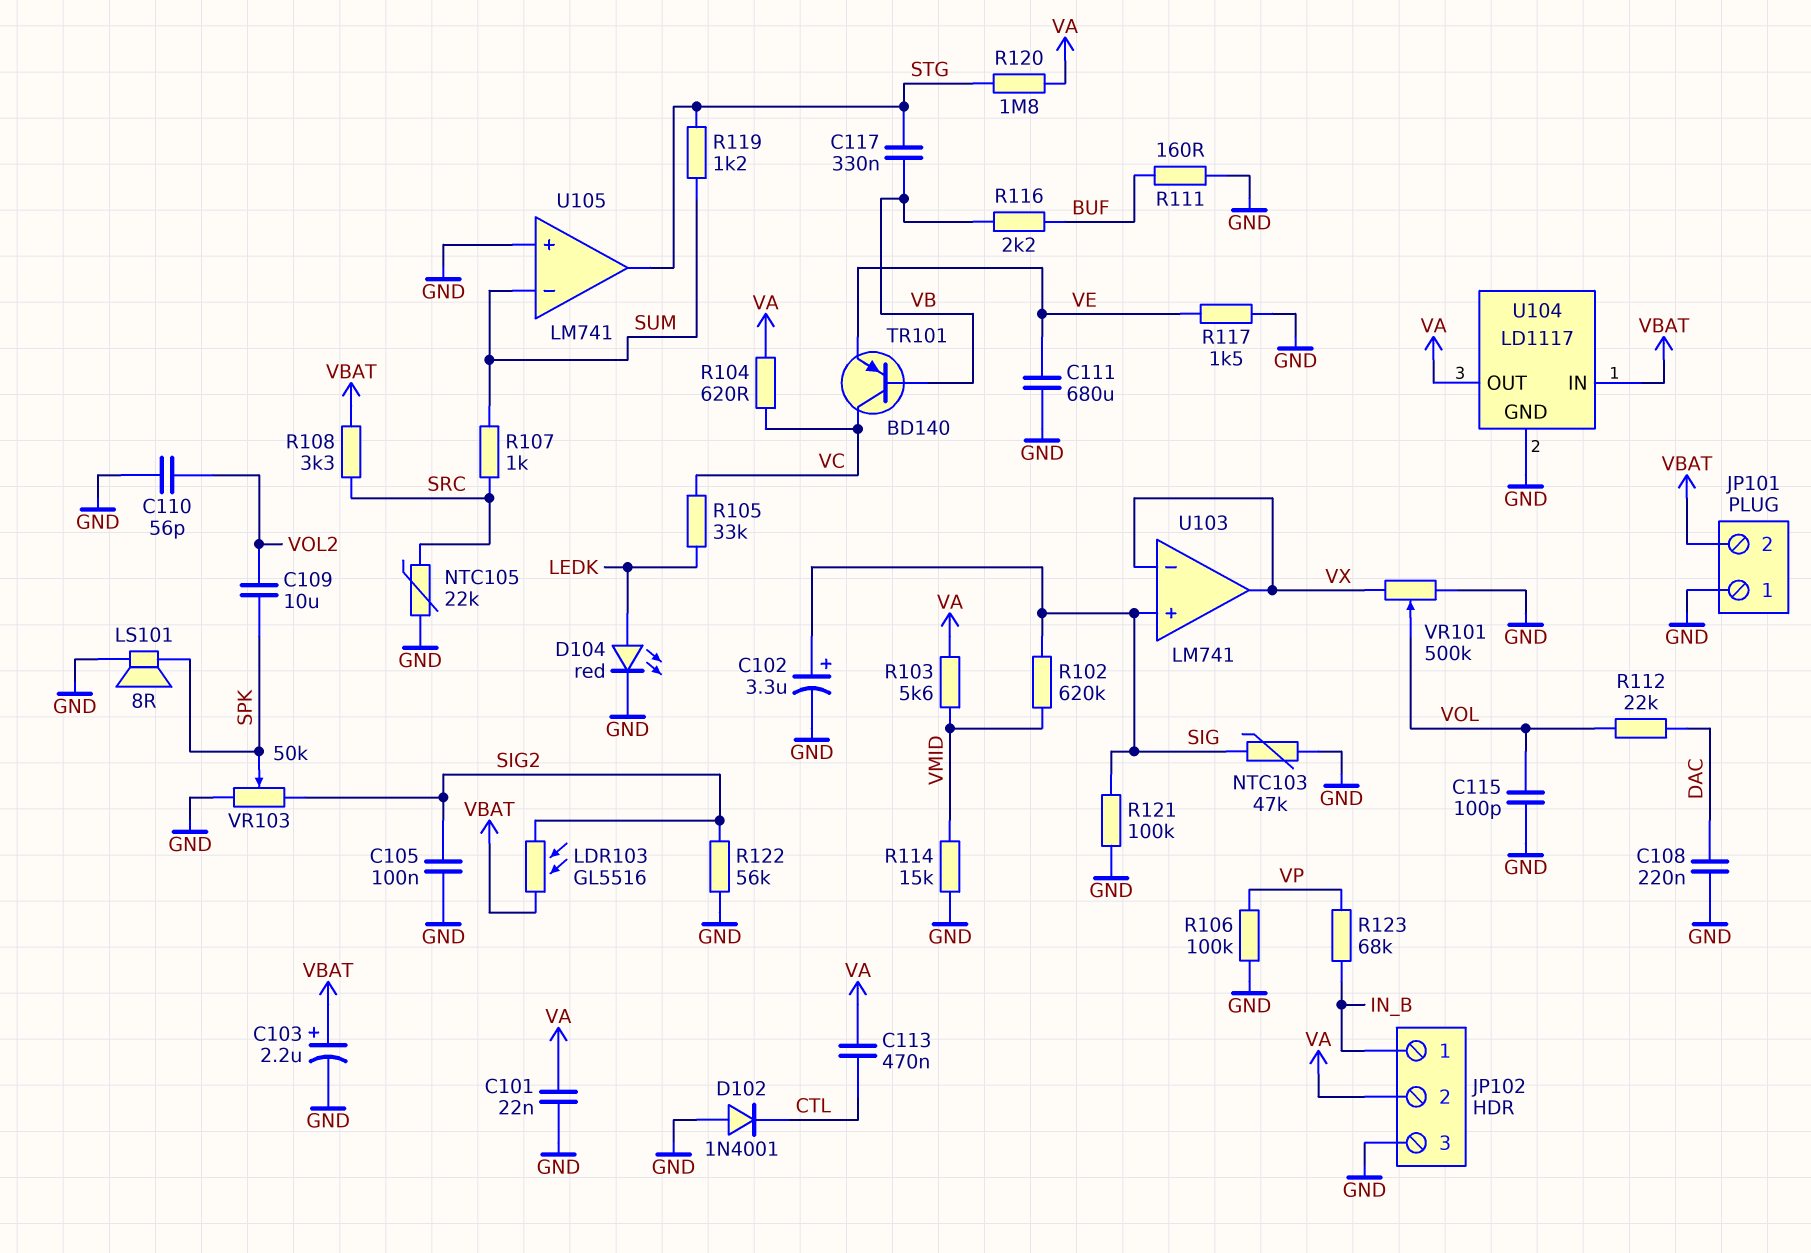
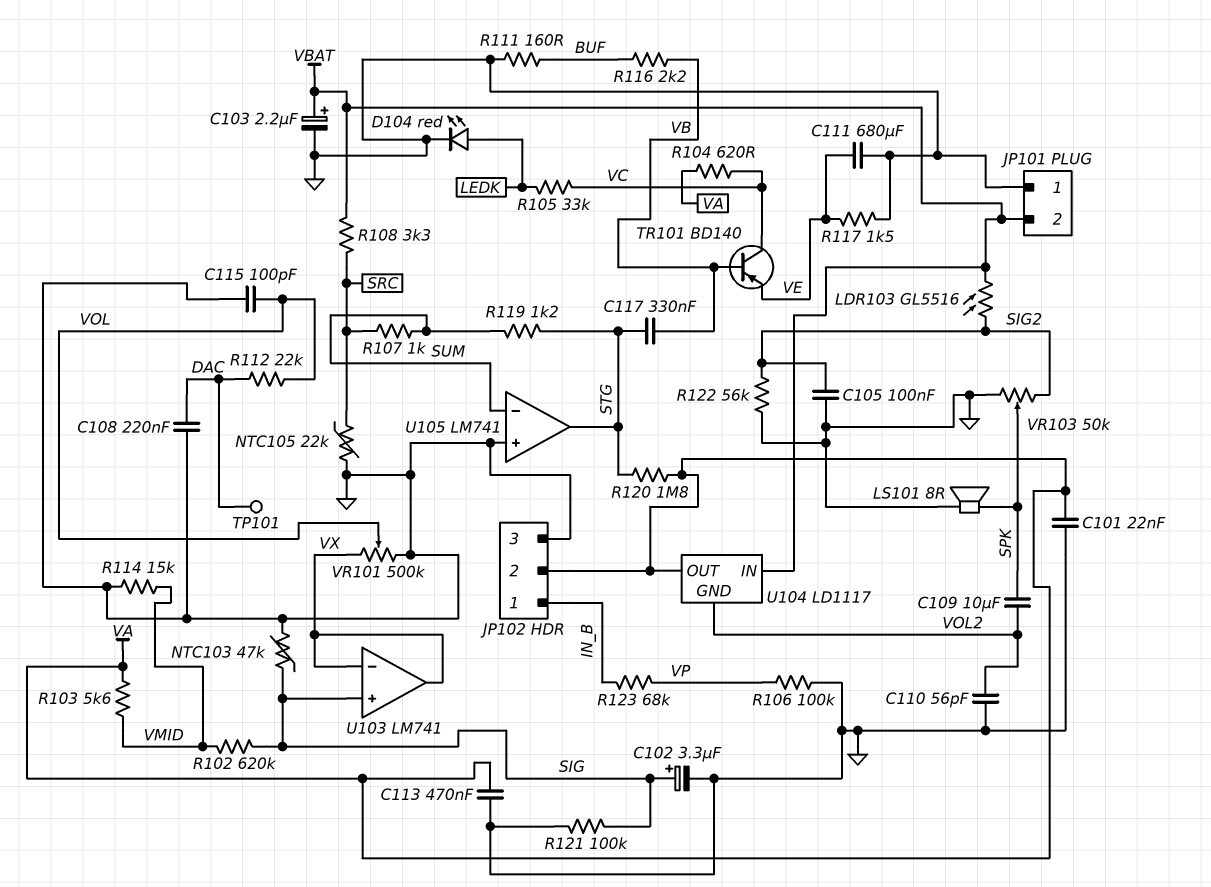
C113: 470nF (CTL, VA) -> 470nF (GND, VA)
D102: diode 1N4001 (A GND, K CTL) -> none
TP101: none -> test point (DAC)
U104 pin GND: GND -> VOL2

